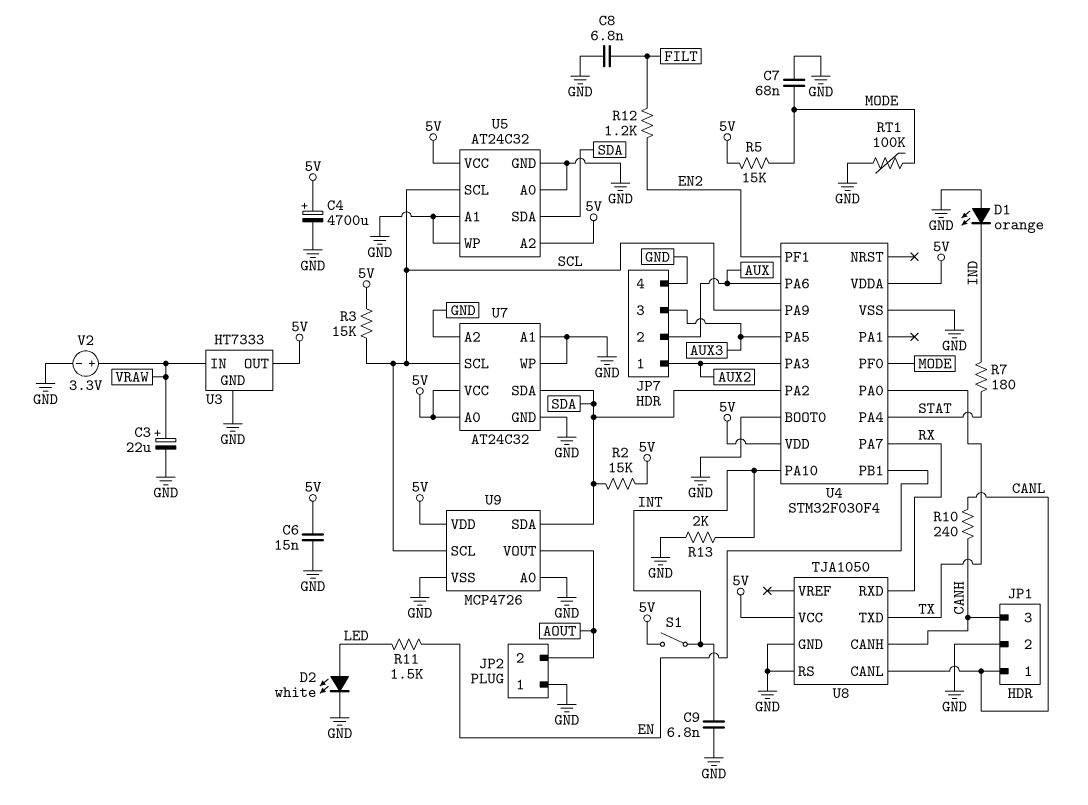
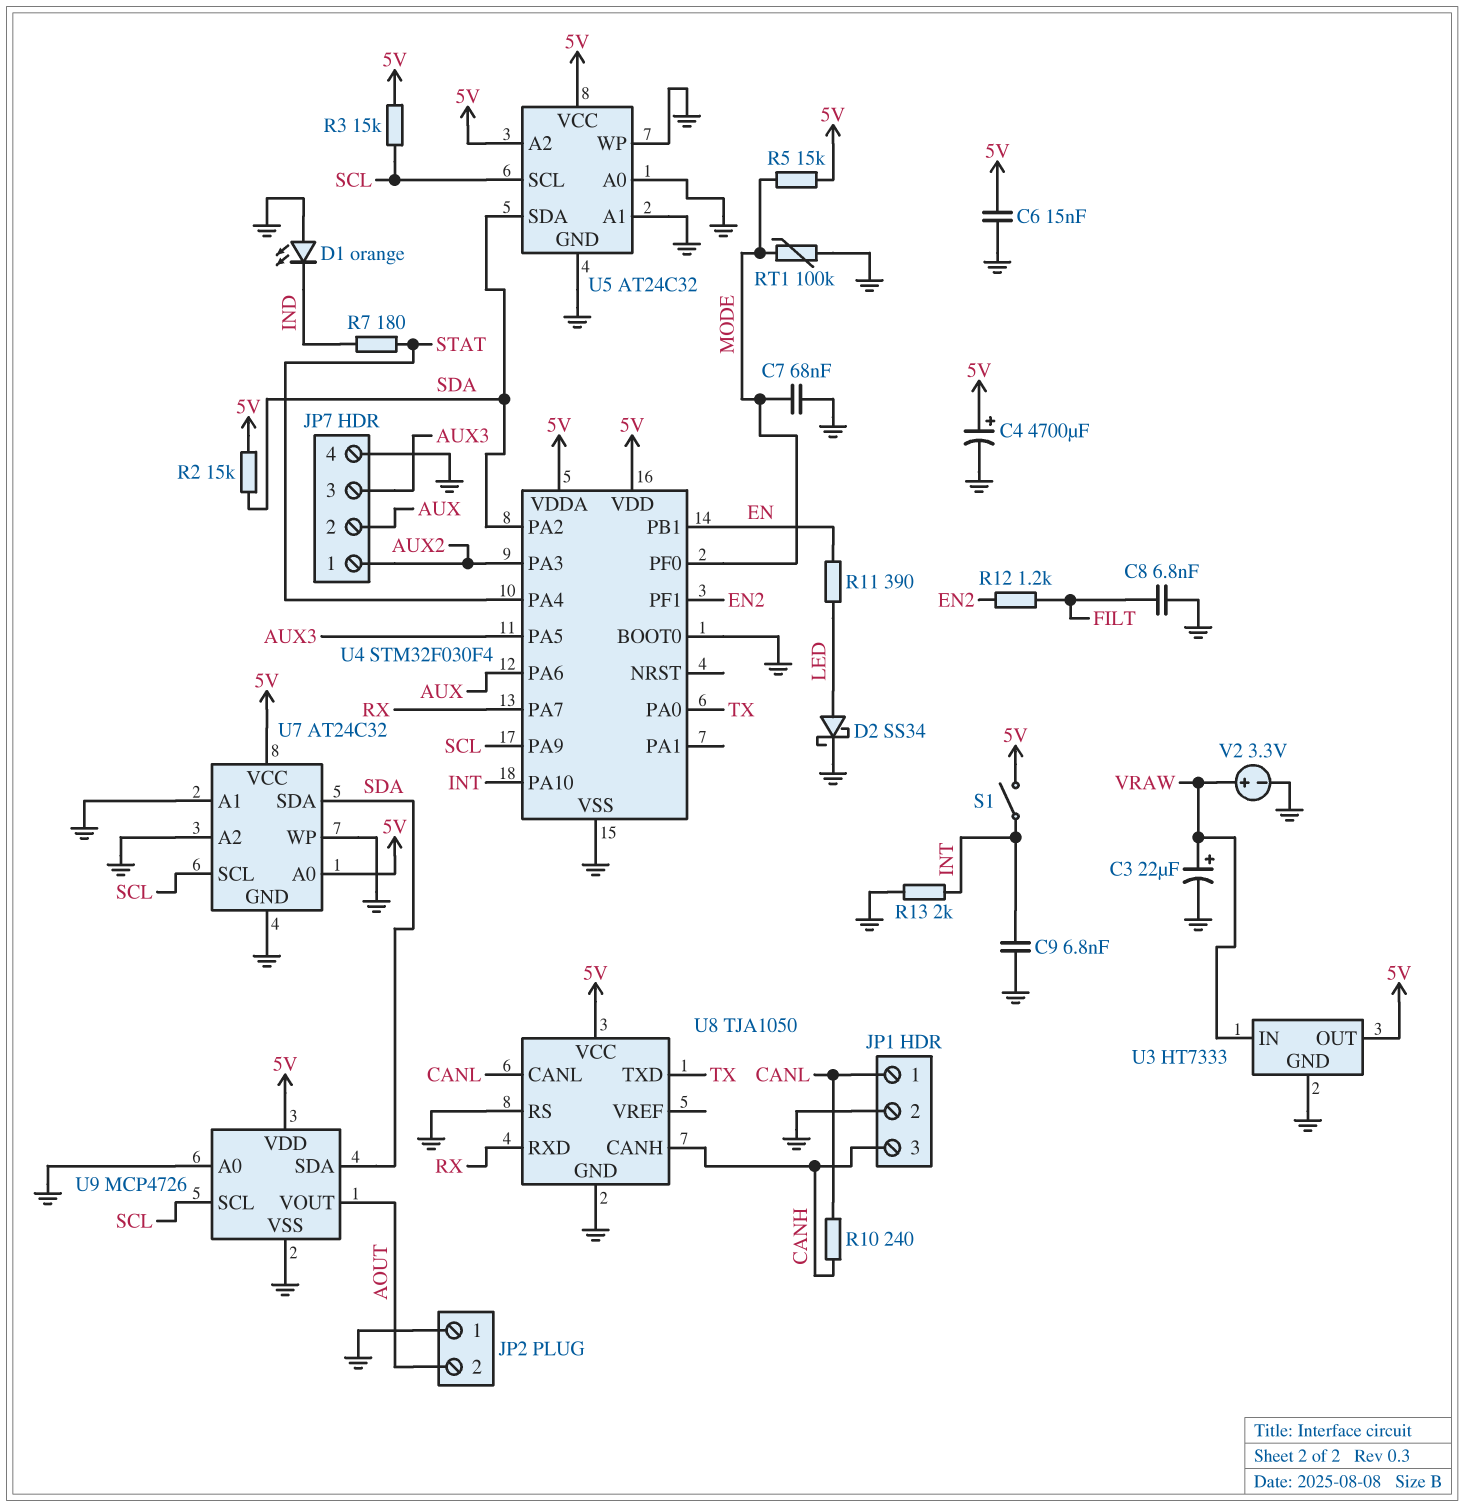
D2: LED white (A LED, K GND) -> schottky SS34 (A LED, K GND)
R11: 1.5k (EN, LED) -> 390 (EN, LED)

